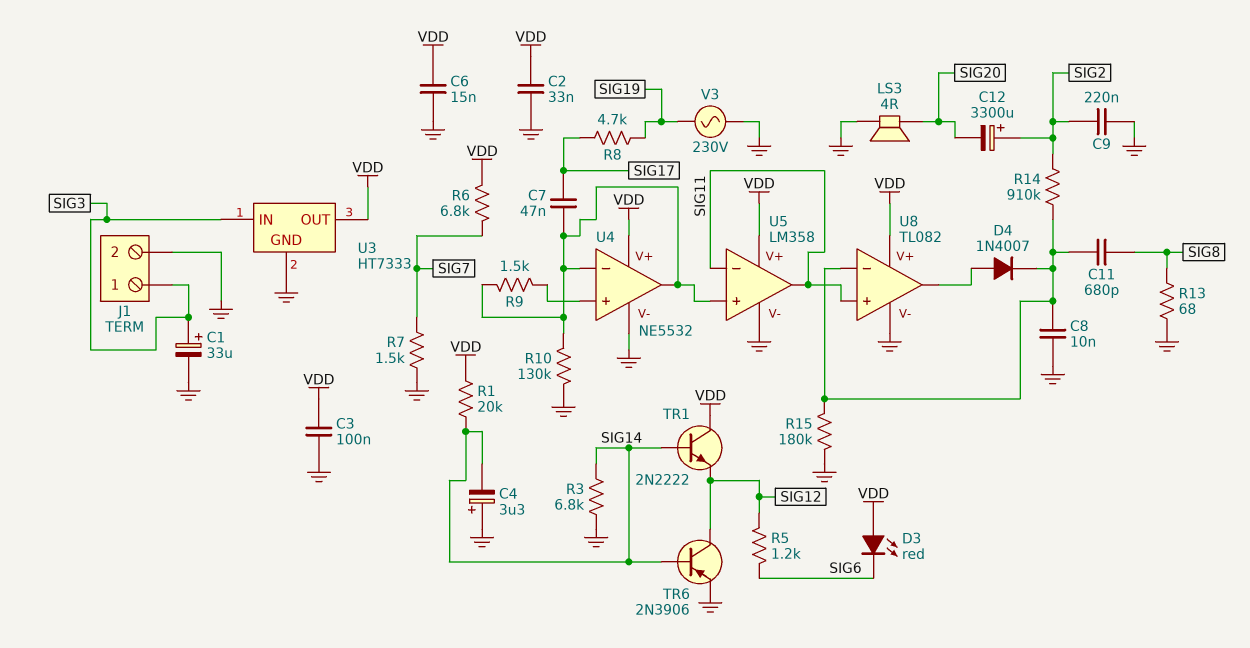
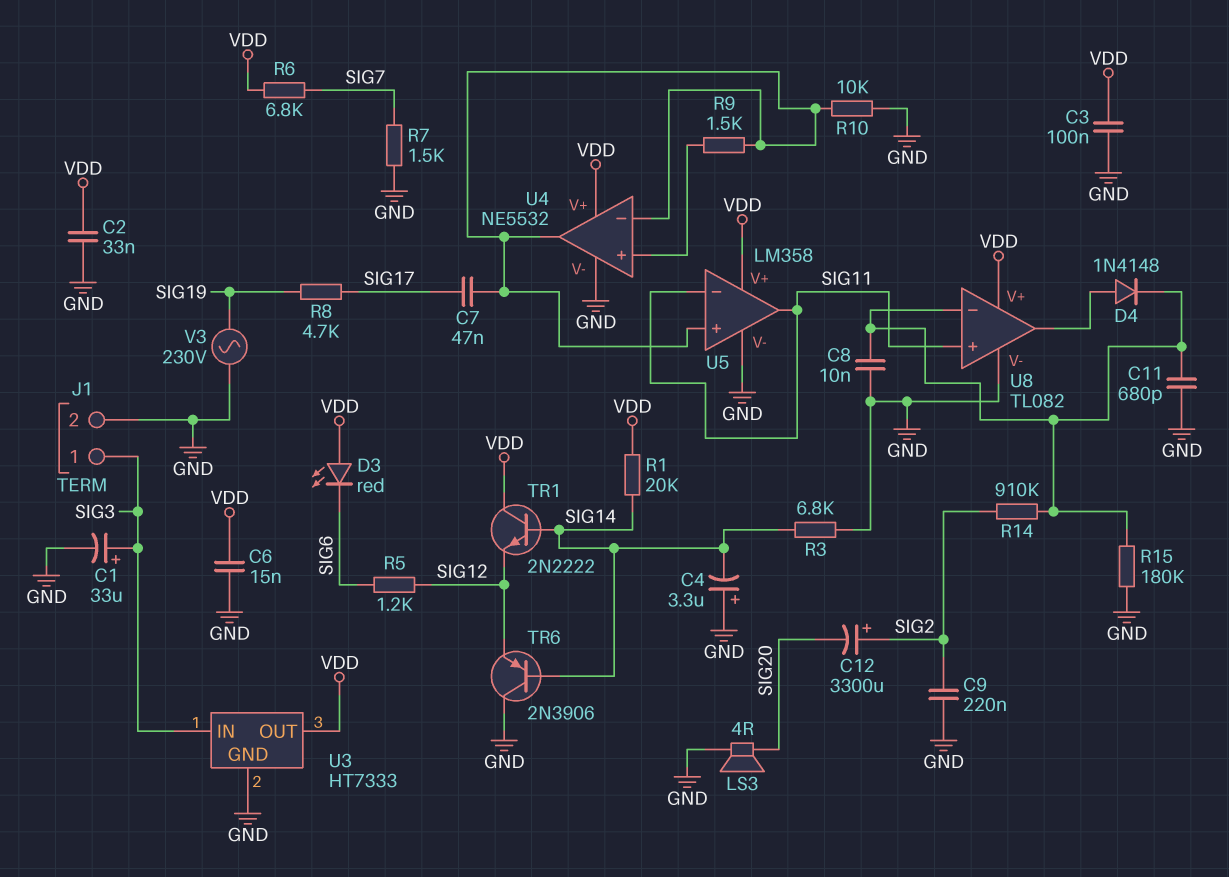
C11: 680pF (SIG8, U8/in-) -> 680pF (GND, U8/in-)
D4: diode 1N4007 (A U8/out, K U8/in-) -> diode 1N4148 (A U8/out, K U8/in-)
R10: 130k (GND, U4/in-) -> 10k (GND, U4/in-)
R13: 68 (GND, SIG8) -> none
TR6: PNP 2N3906 (B SIG14, C SIG12, E GND) -> PNP 2N3906 (B SIG14, C GND, E SIG12)

